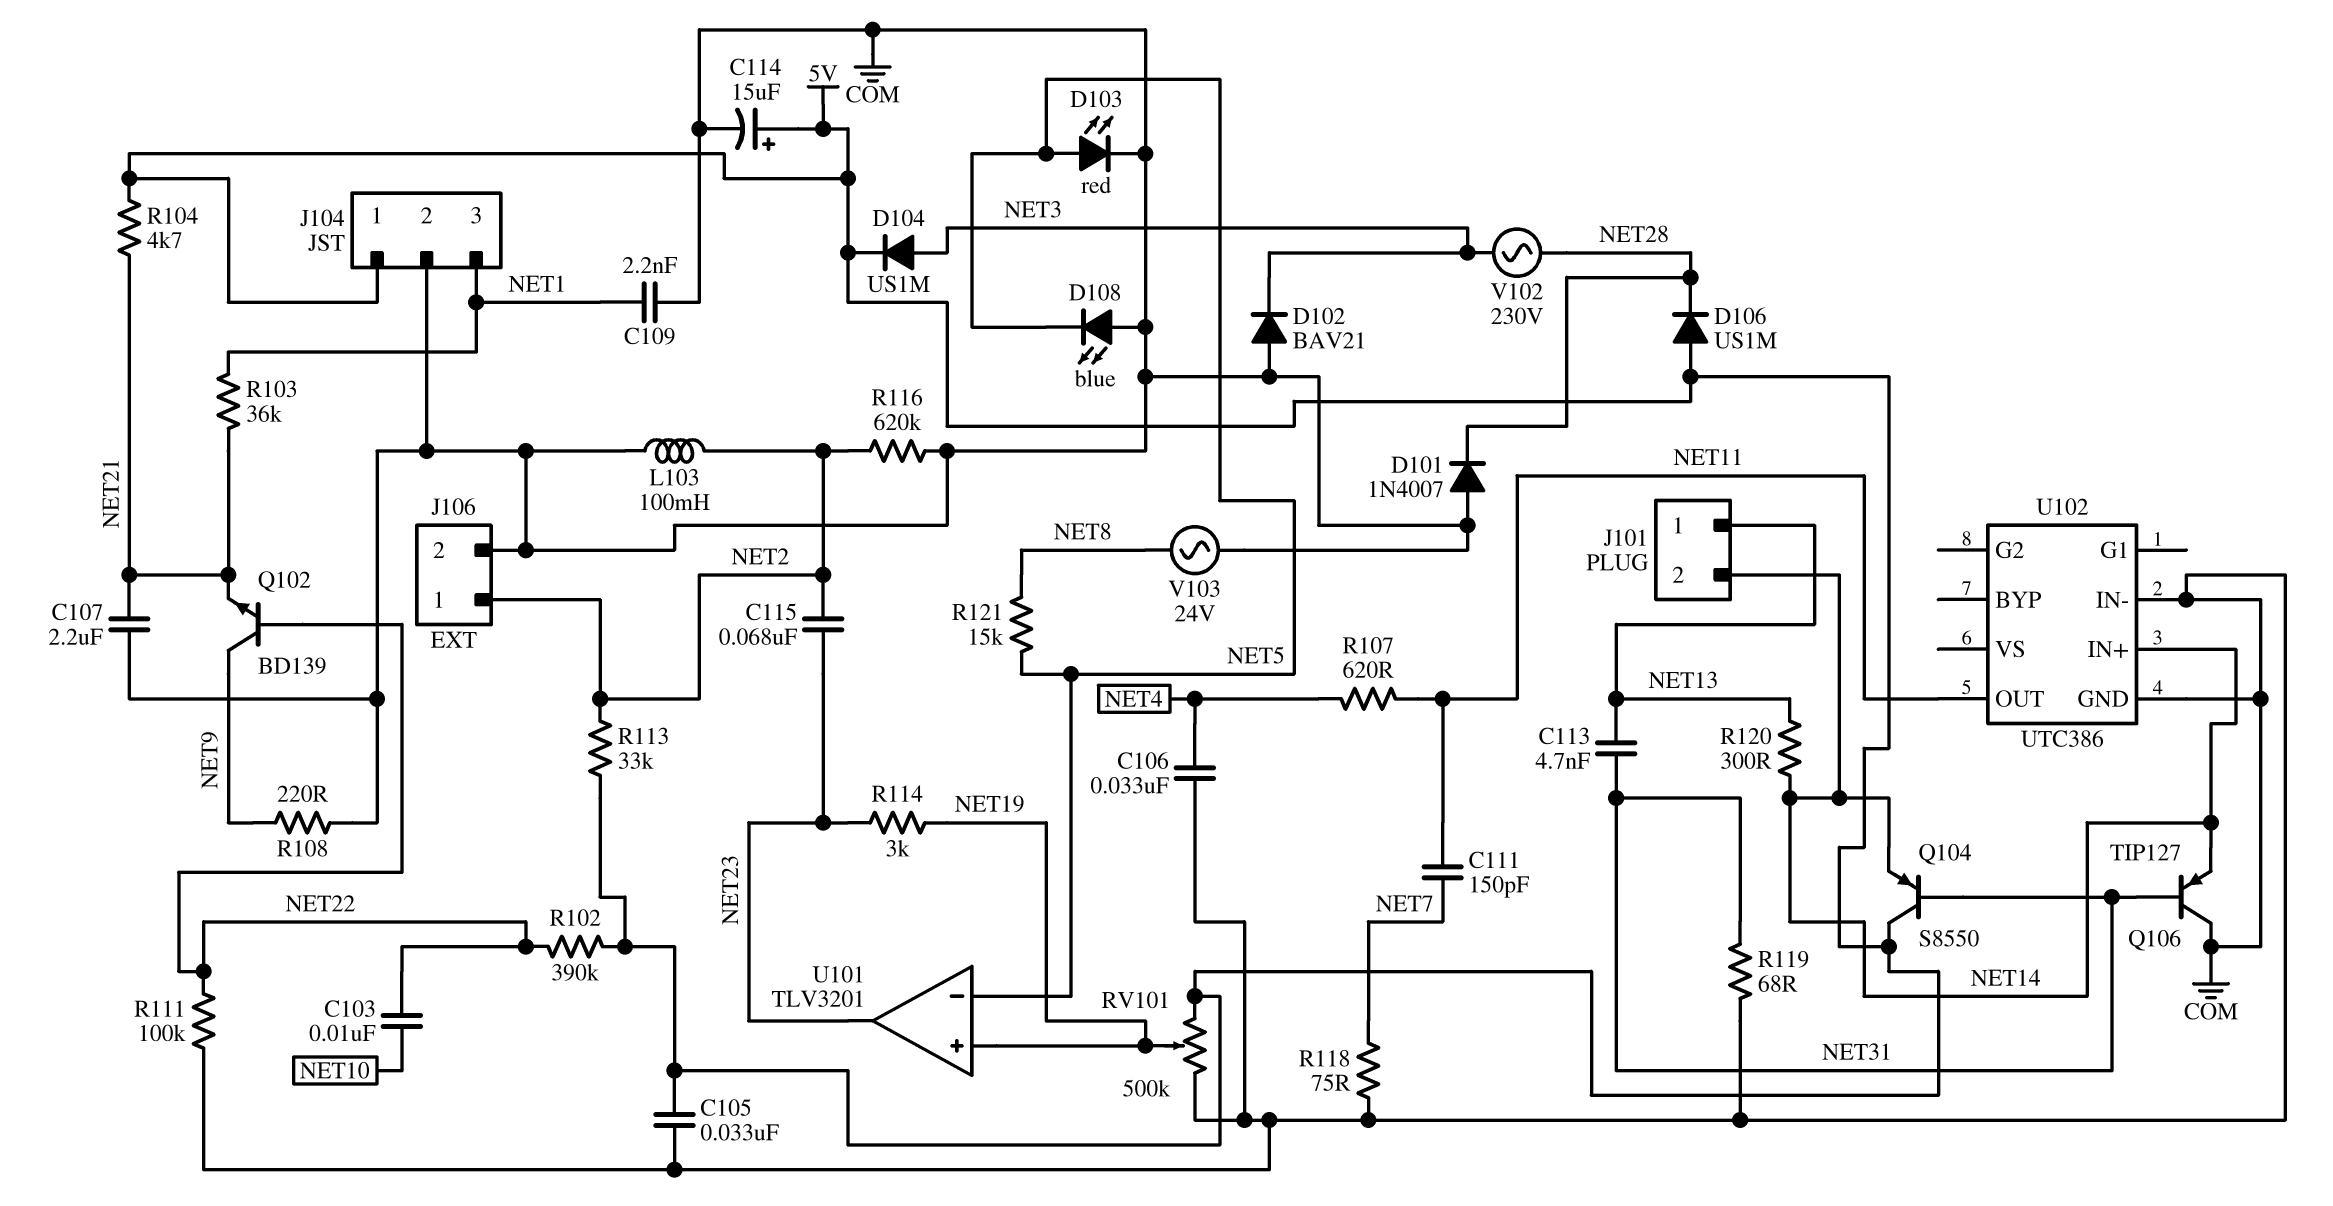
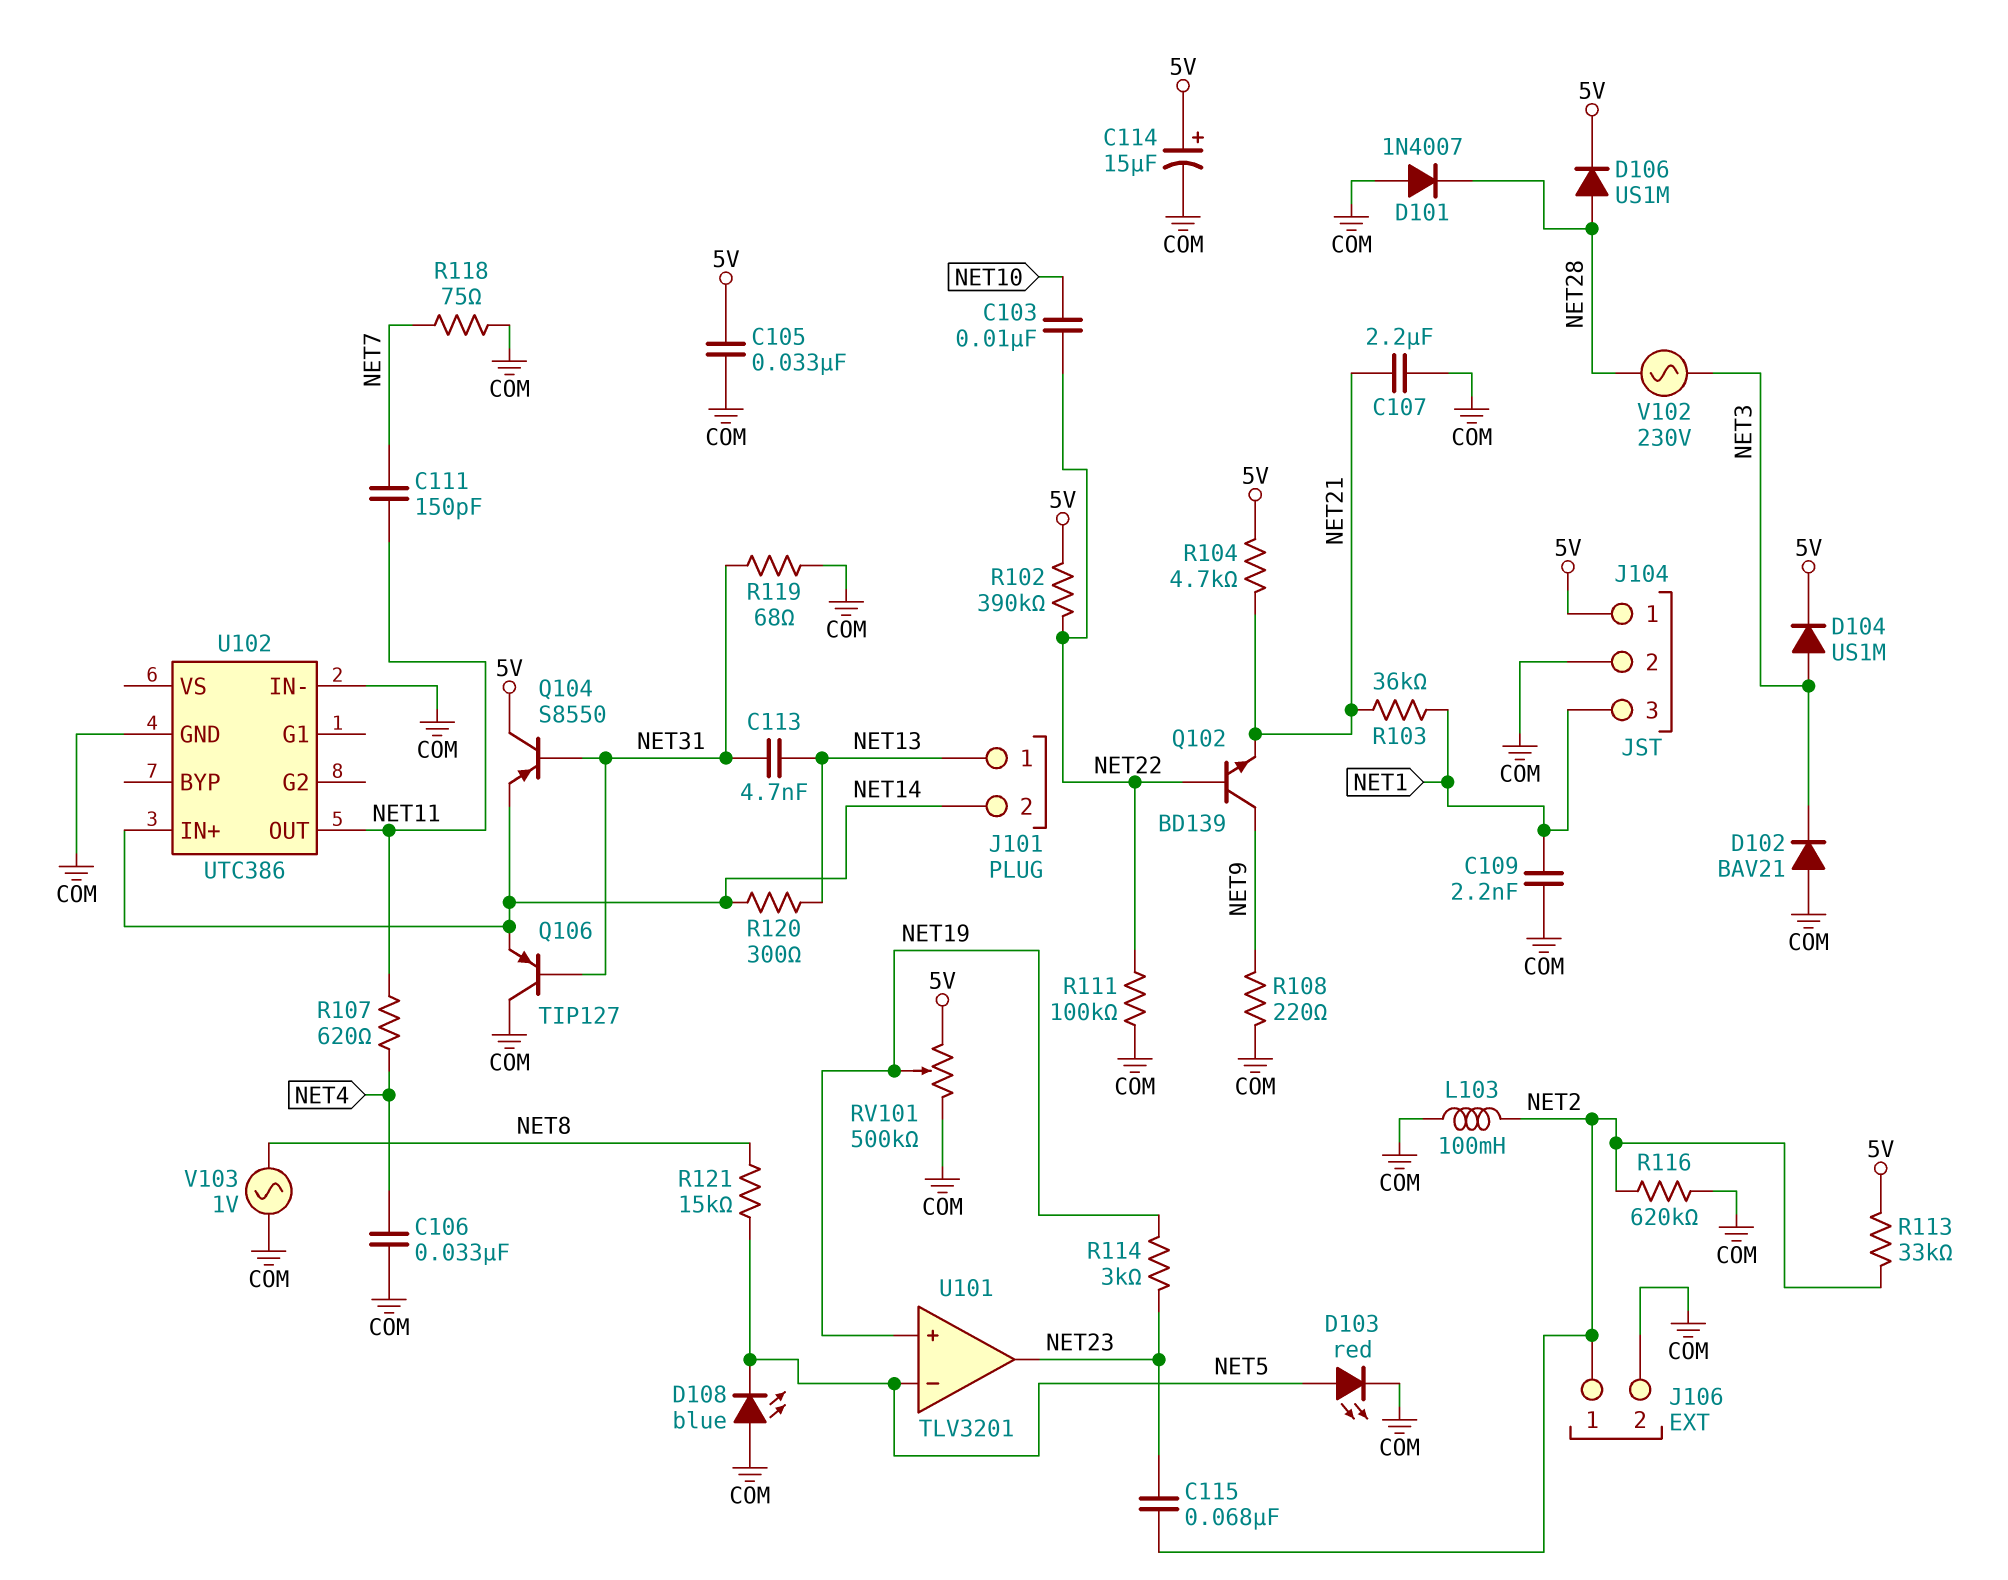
D106: diode US1M (A 5V, K NET28) -> diode US1M (A NET28, K 5V)
V103: AC 24V (COM, NET8) -> AC 1V (COM, NET8)

